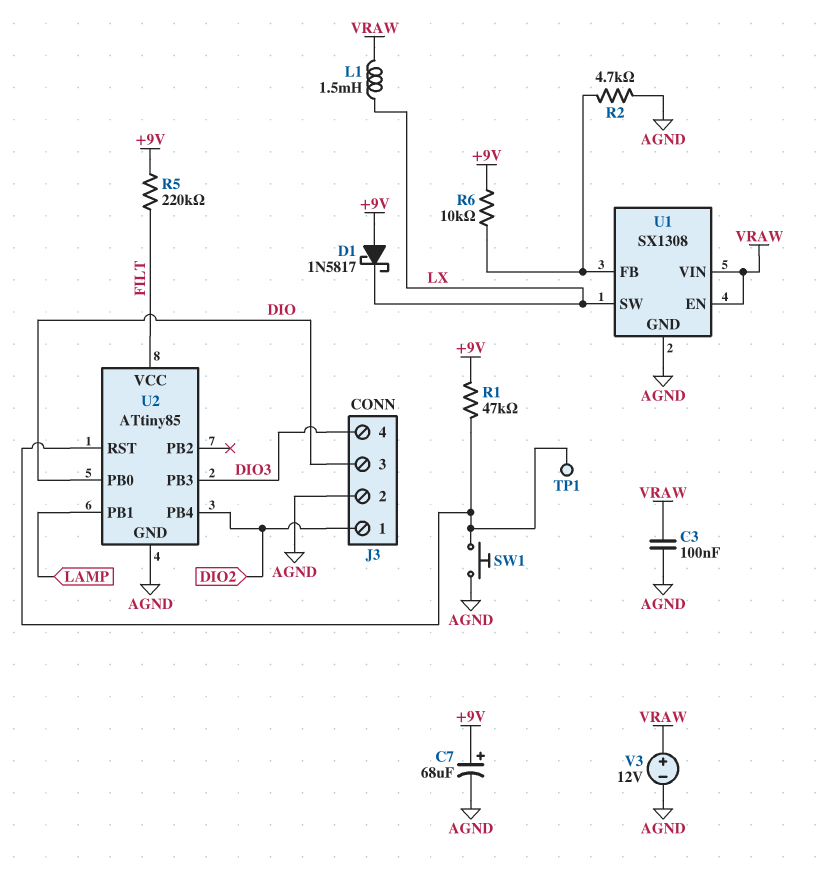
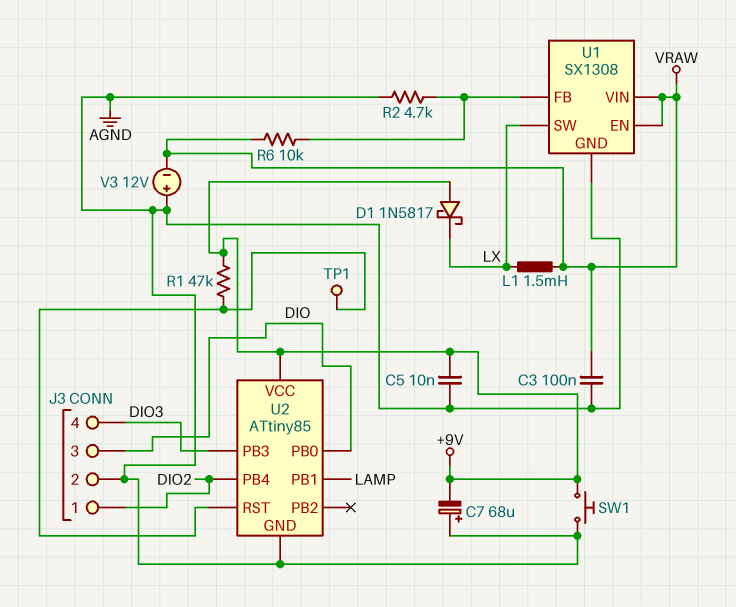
C5: none -> 10nF (+9V, AGND)
C7: 68uF (plus +9V, minus AGND) -> 68uF (plus AGND, minus +9V)
R5: 220k (+9V, FILT) -> none
R6: 10k (+9V, U1/FB) -> 10k (U1/FB, VRAW)
SW1: button (AGND, U2/RST) -> button (+9V, AGND)
U2 pin VCC: FILT -> +9V
V3: 12V (plus VRAW, minus AGND) -> 12V (plus AGND, minus VRAW)

